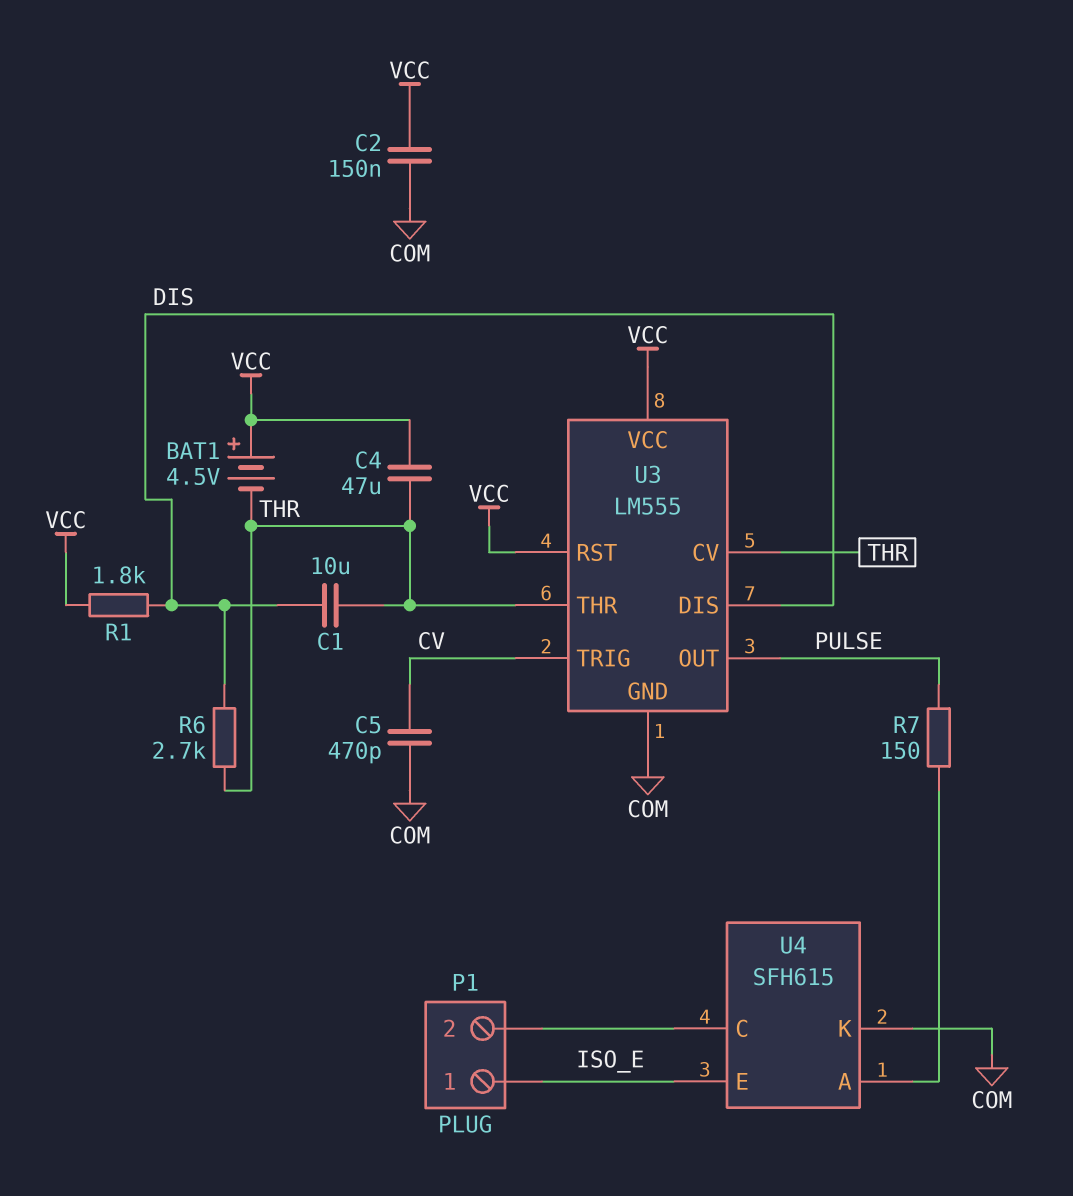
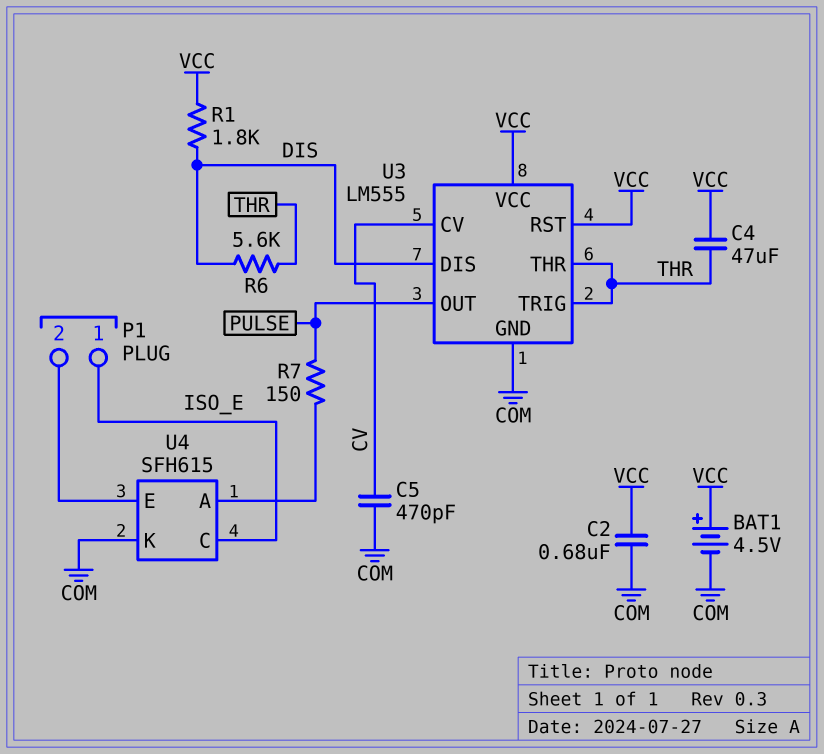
BAT1: 4.5V (plus VCC, minus THR) -> 4.5V (plus VCC, minus COM)
C1: 10uF (DIS, THR) -> none
C2: 150nF (COM, VCC) -> 680nF (COM, VCC)
R6: 2.7k (DIS, THR) -> 5.6k (DIS, THR)
U3 pin CV: THR -> CV
U3 pin TRIG: CV -> THR
U4 pin C: P1/2 -> ISO_E
U4 pin E: ISO_E -> P1/2

